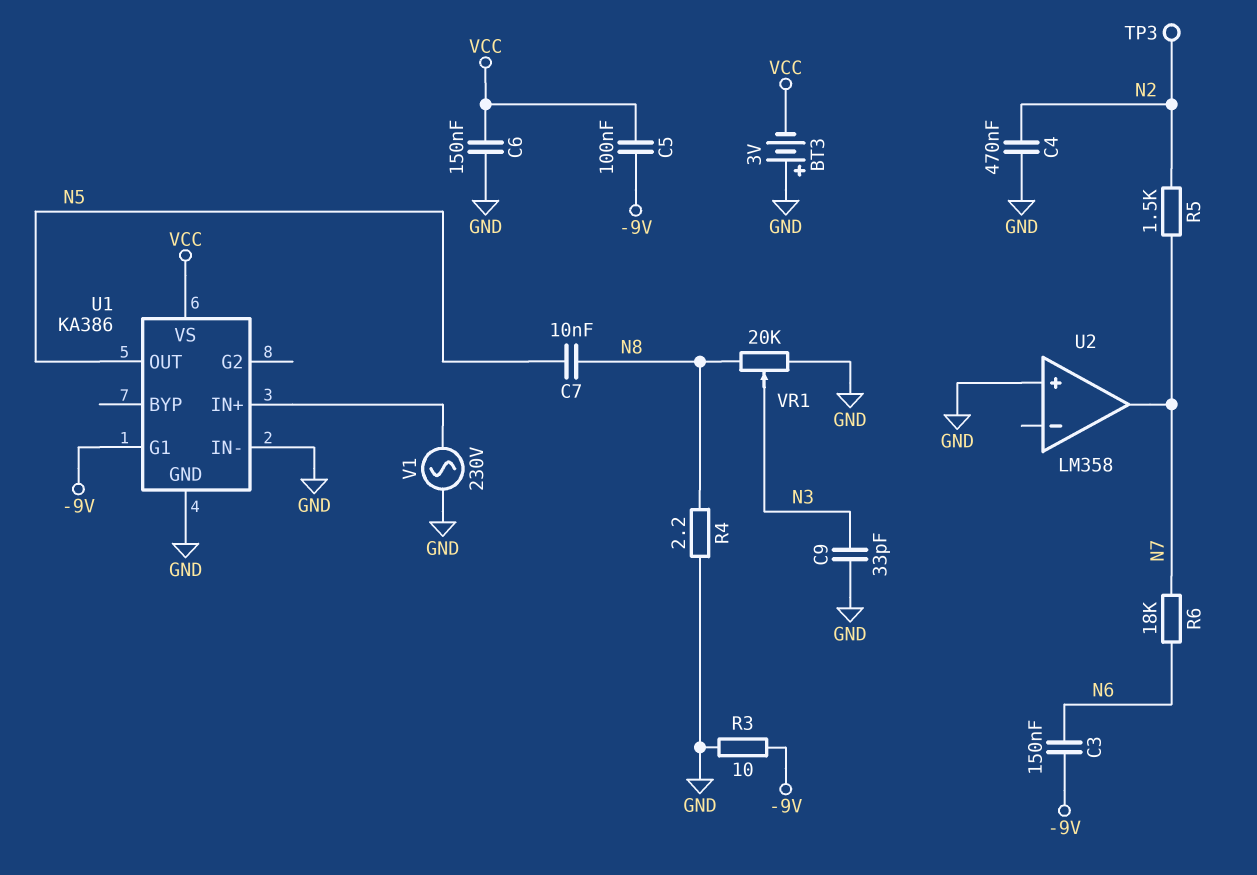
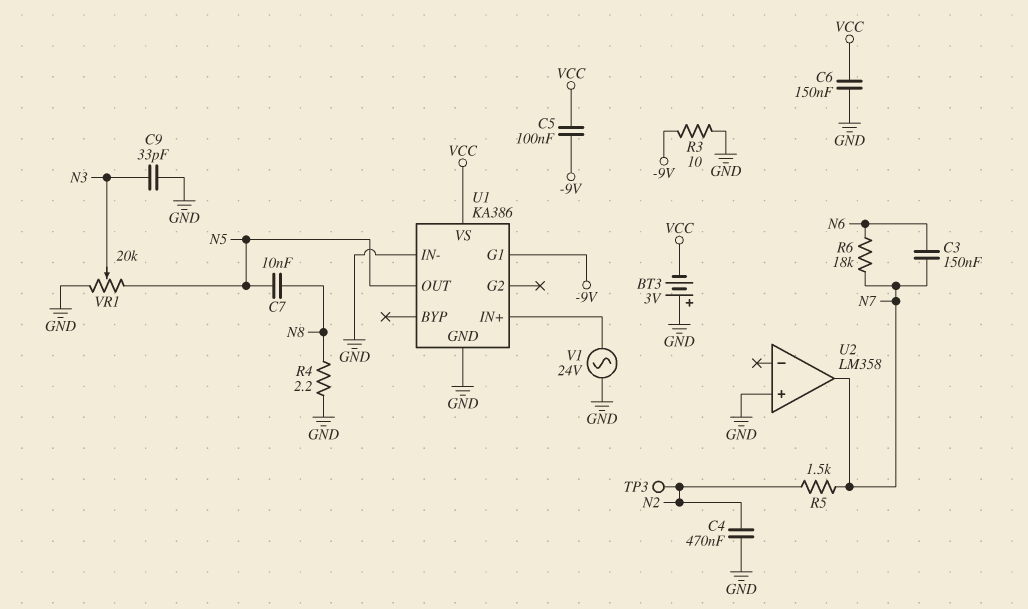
C3: 150nF (-9V, N6) -> 150nF (N6, N7)
V1: AC 230V (GND, U1/IN+) -> AC 24V (GND, U1/IN+)
VR1: 20k (GND, N8, wiper N3) -> 20k (GND, N5, wiper N3)

